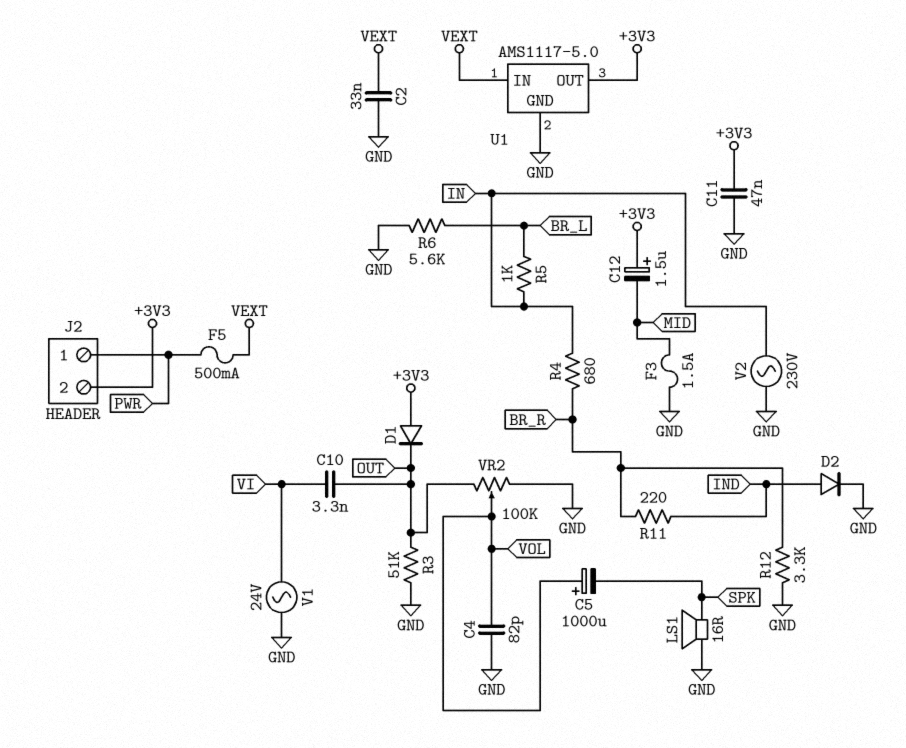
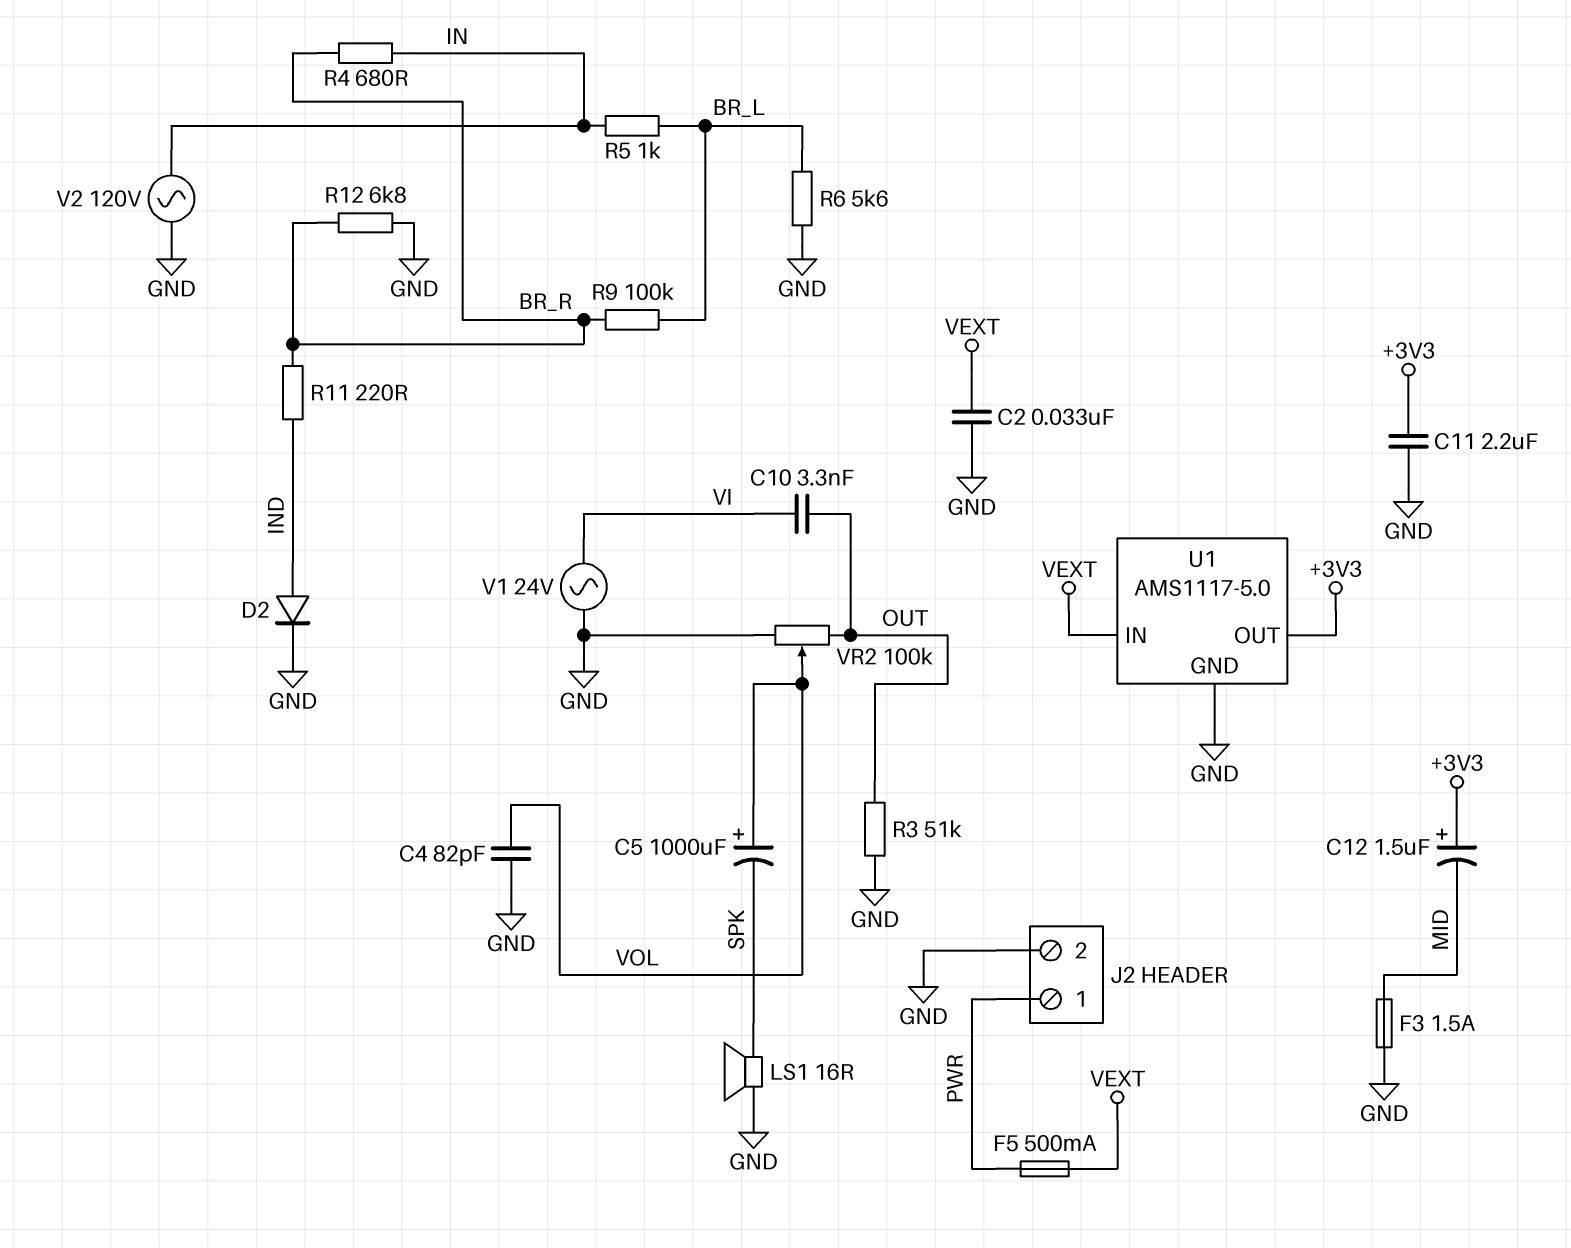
C11: 47nF (+3V3, GND) -> 2.2uF (+3V3, GND)
D1: diode (A +3V3, K OUT) -> none
J2 pin 2: +3V3 -> GND
R9: none -> 100k (BR_L, BR_R)
R12: 3.3k (BR_R, GND) -> 6.8k (BR_R, GND)
V2: AC 230V (GND, IN) -> AC 120V (GND, IN)

